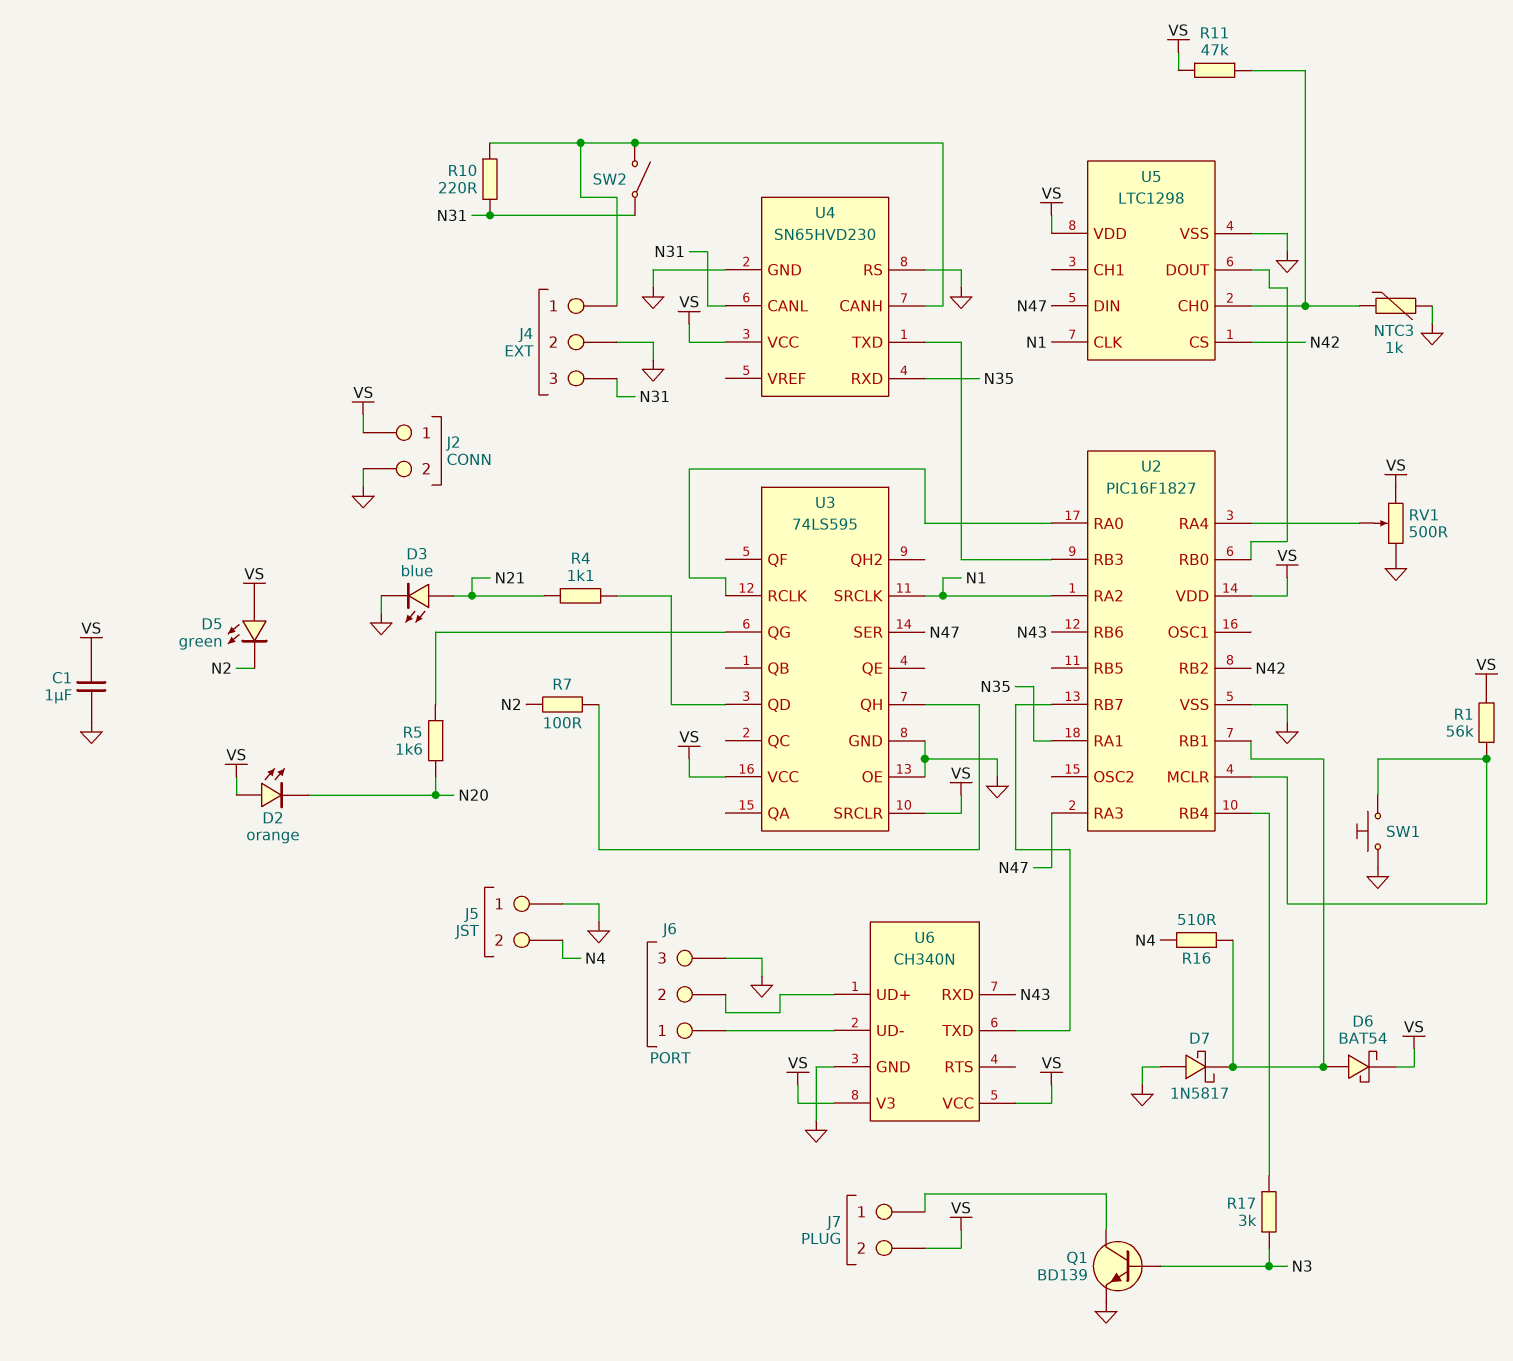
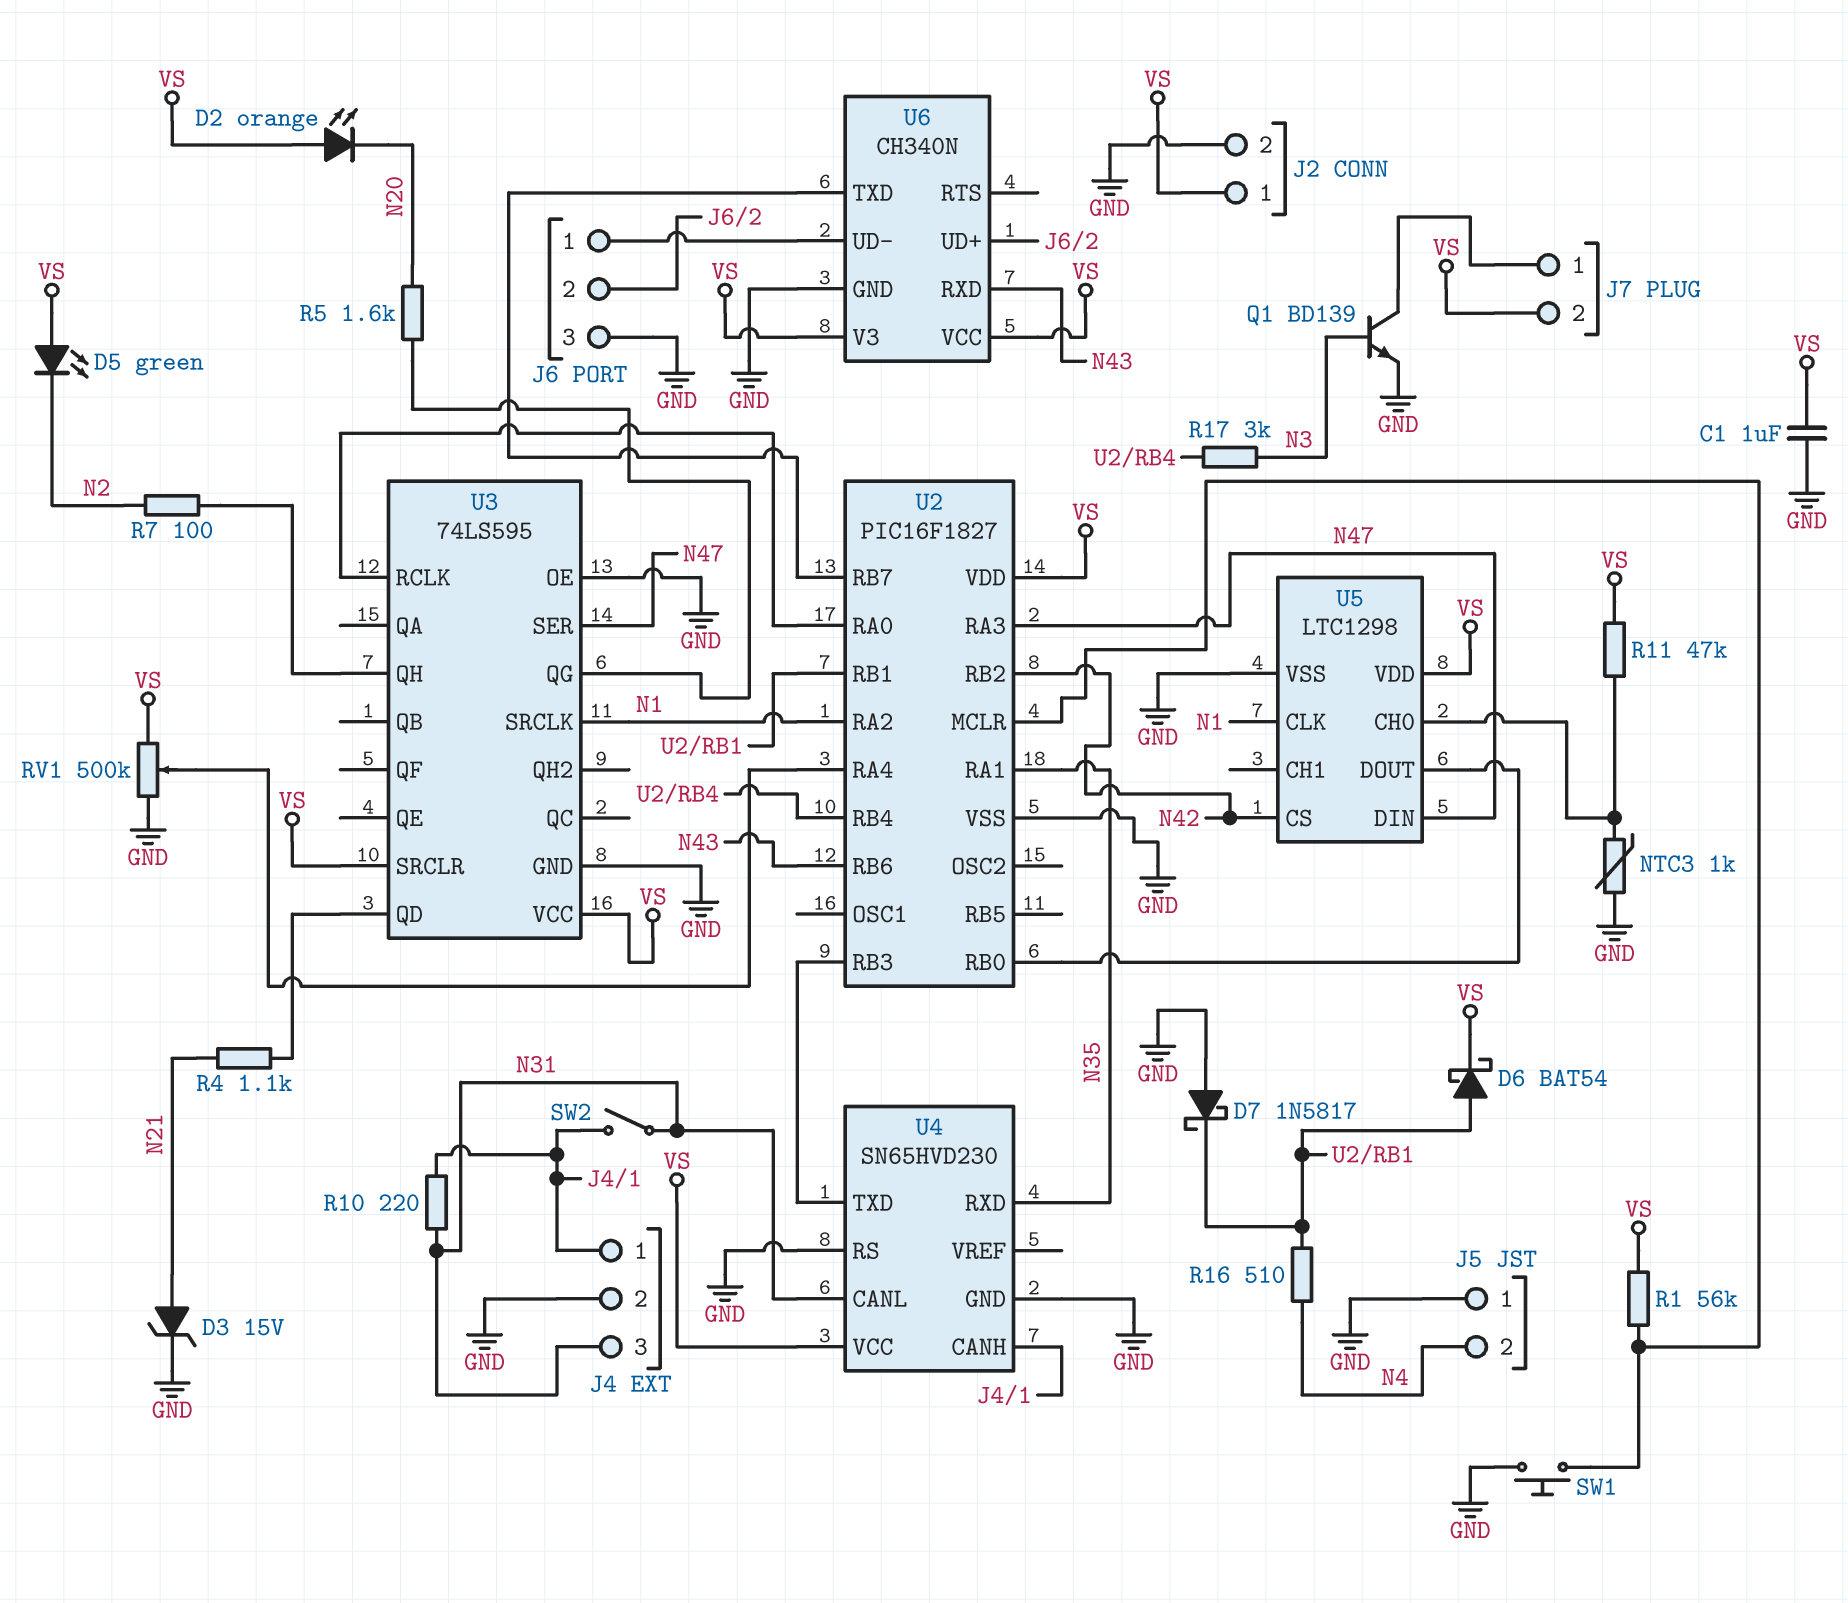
D3: LED blue (A N21, K GND) -> zener 15V (A N21, K GND)
RV1: 500 (GND, VS, wiper U2/RA4) -> 500k (GND, VS, wiper U2/RA4)

